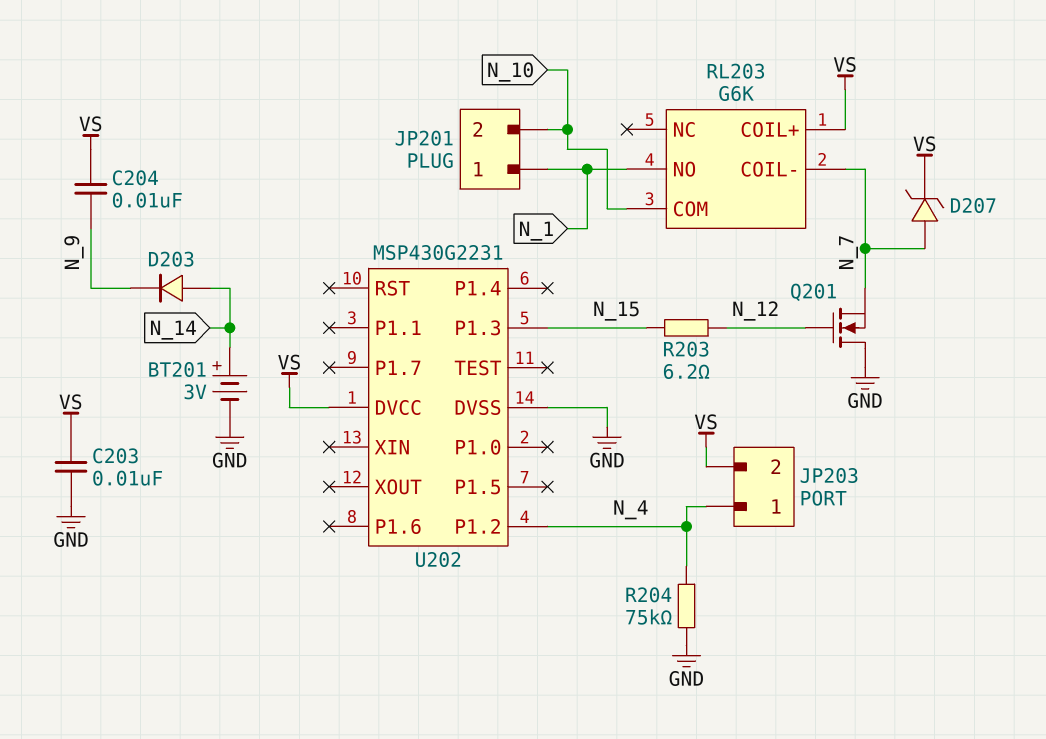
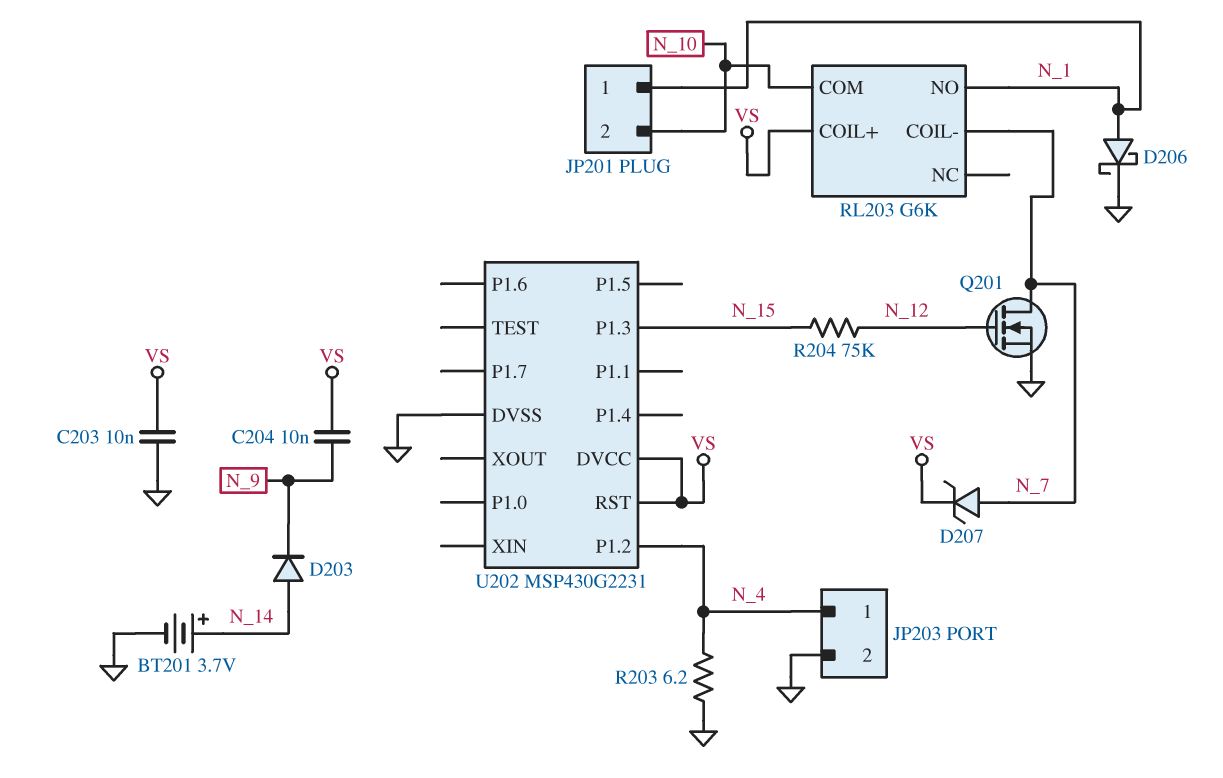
BT201: 3V (plus N_14, minus GND) -> 3.7V (plus N_14, minus GND)
D206: none -> schottky (A N_1, K GND)
JP203 pin 2: VS -> GND
Q201: NMOS (G N_12, D GND, S N_7) -> NMOS (G N_12, D N_7, S GND)
R203: 6.2 (N_12, N_15) -> 6.2 (GND, N_4)
R204: 75k (GND, N_4) -> 75k (N_12, N_15)
U202 pin RST: none -> VS

